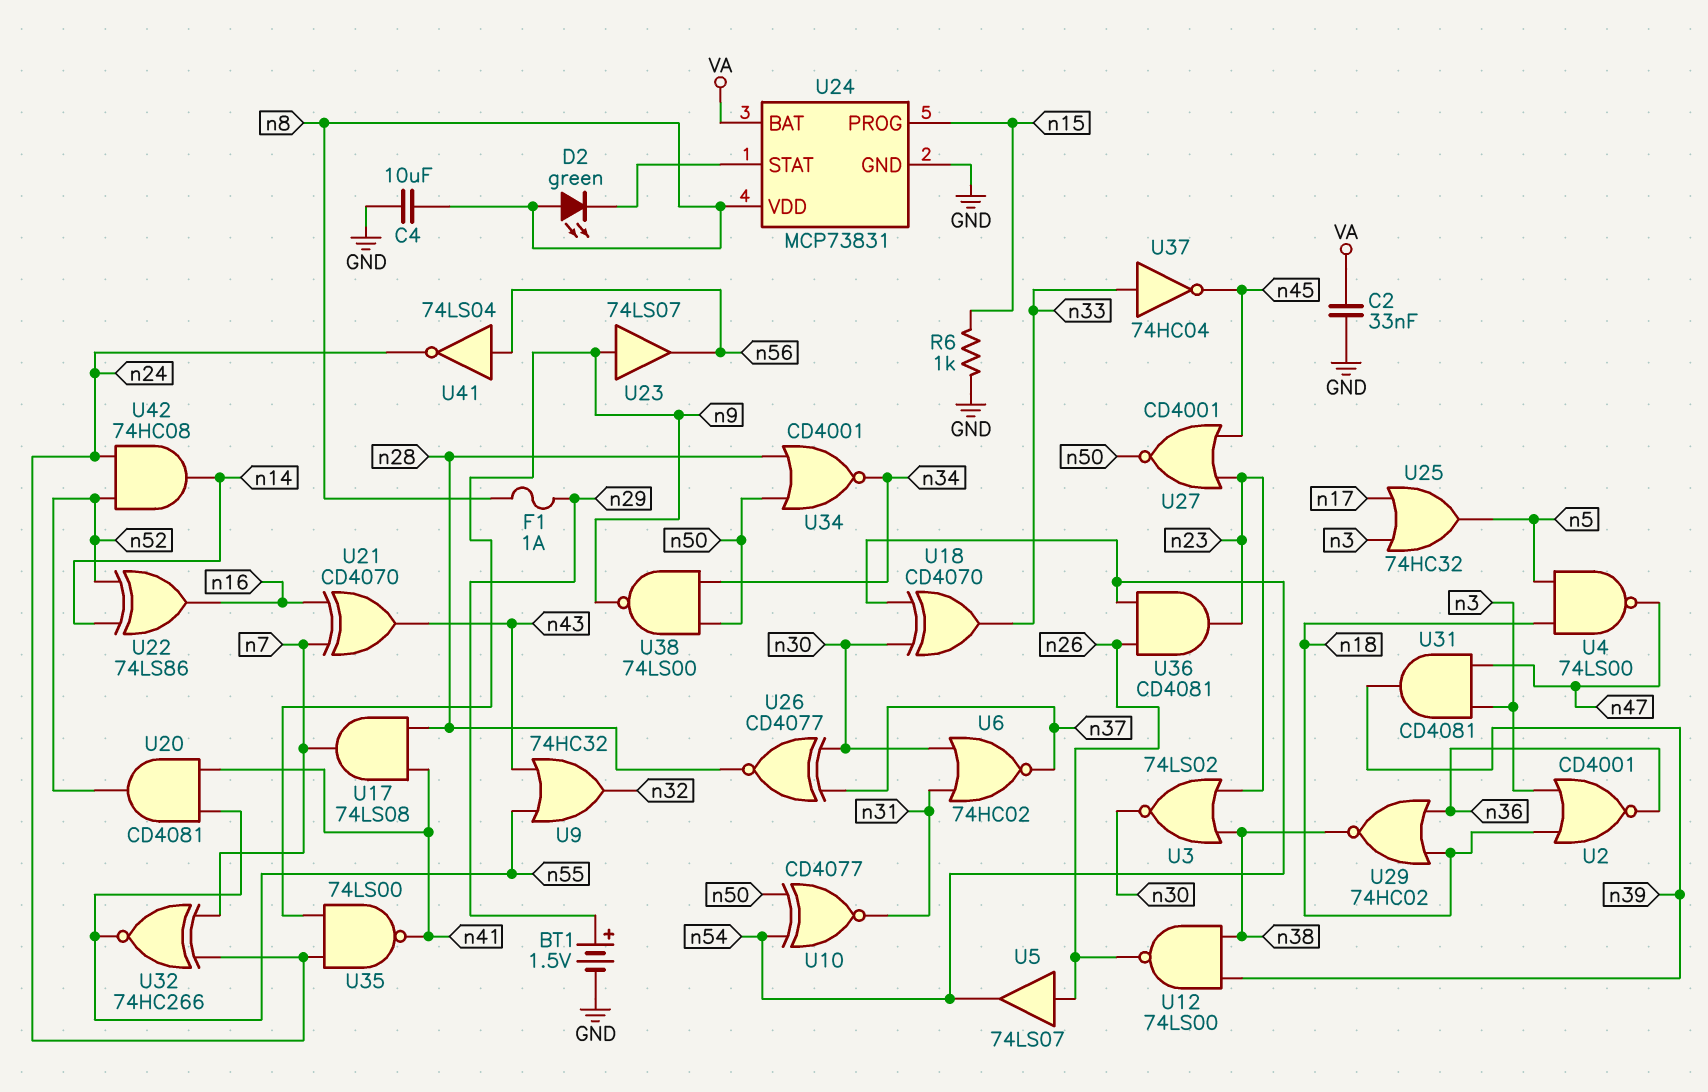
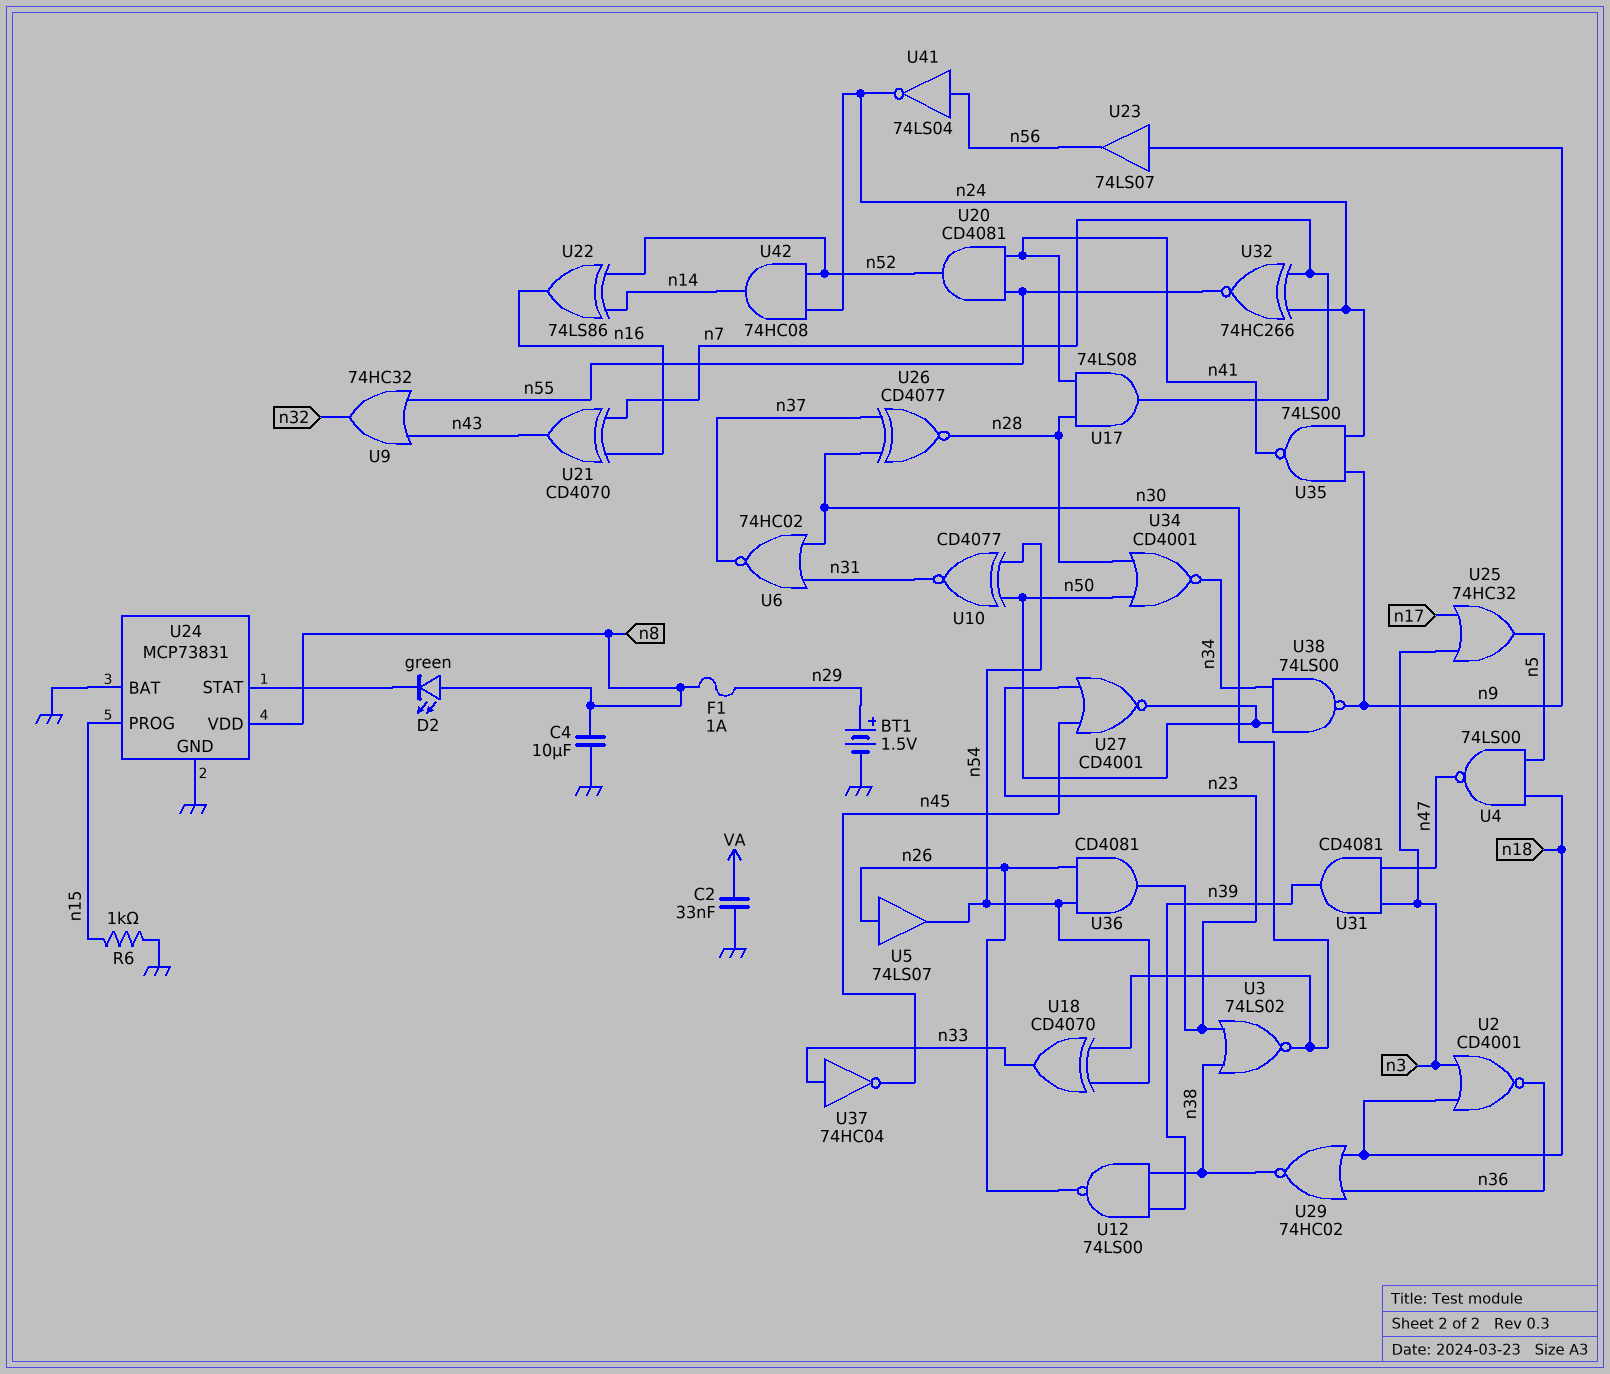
U24 pin BAT: VA -> GND

